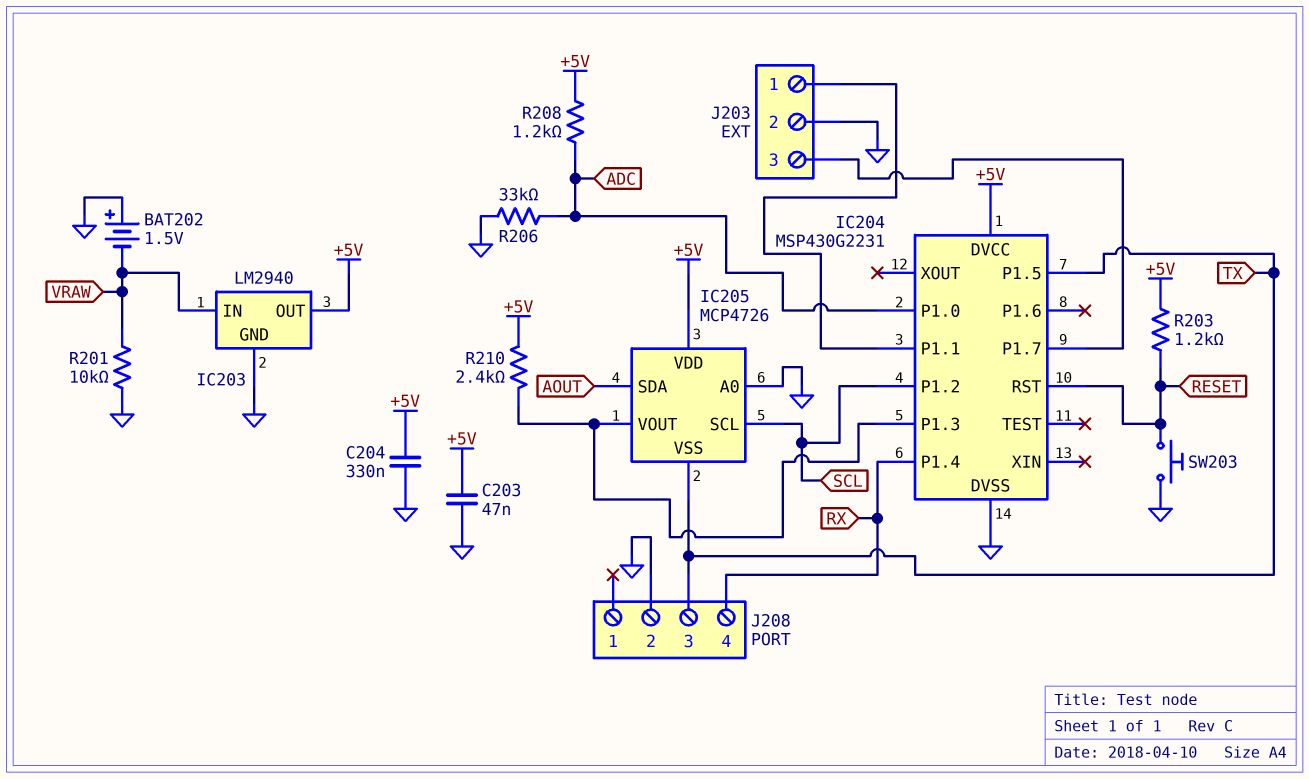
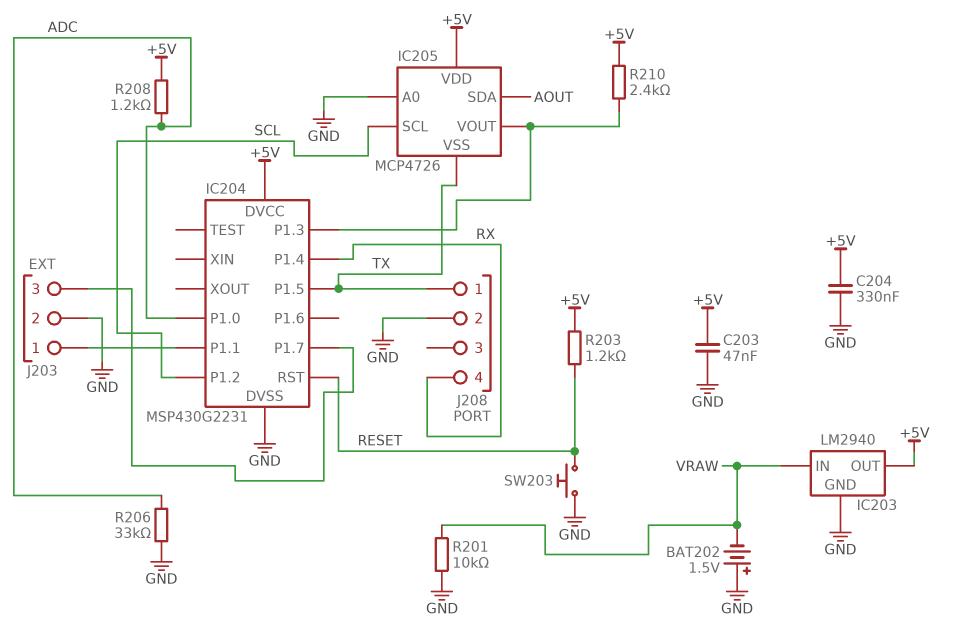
J208 pin 1: none -> TX
J208 pin 3: TX -> none

